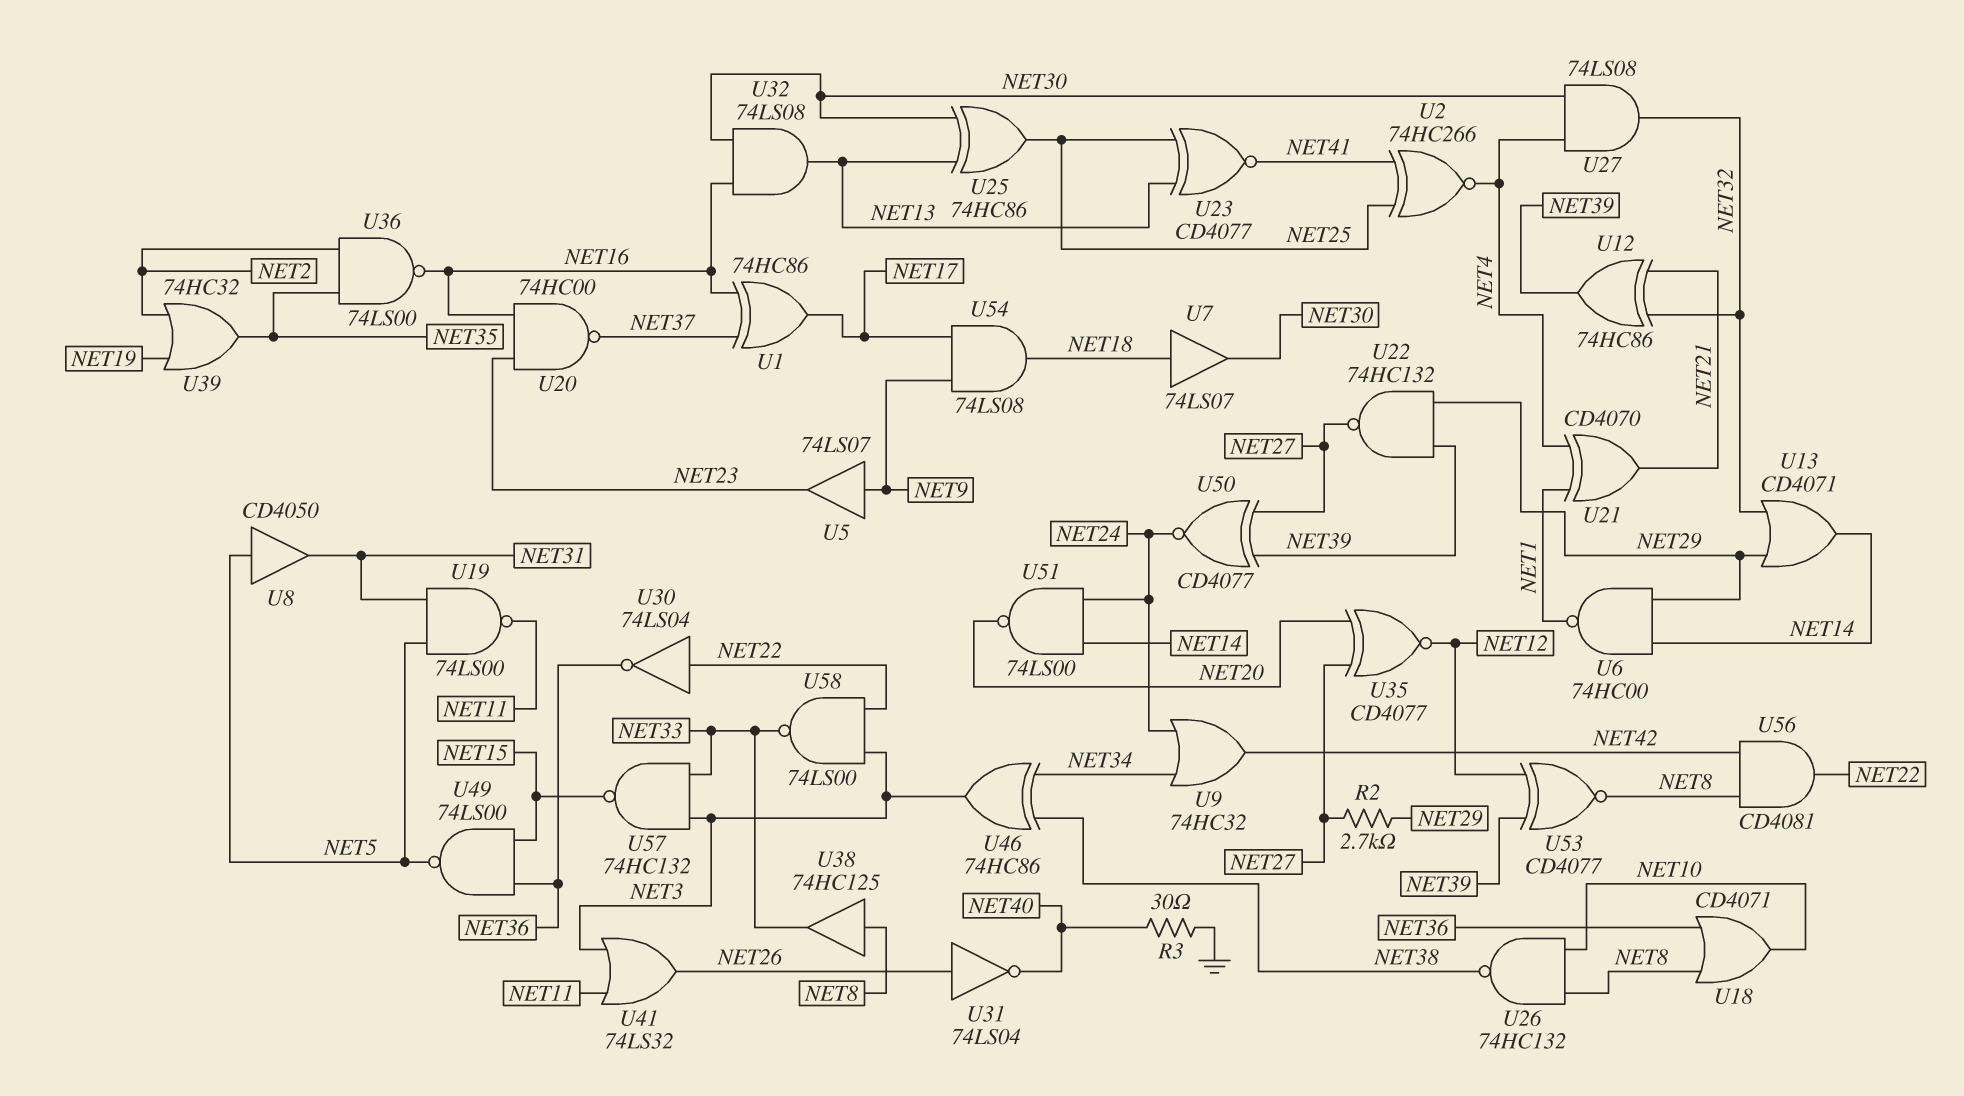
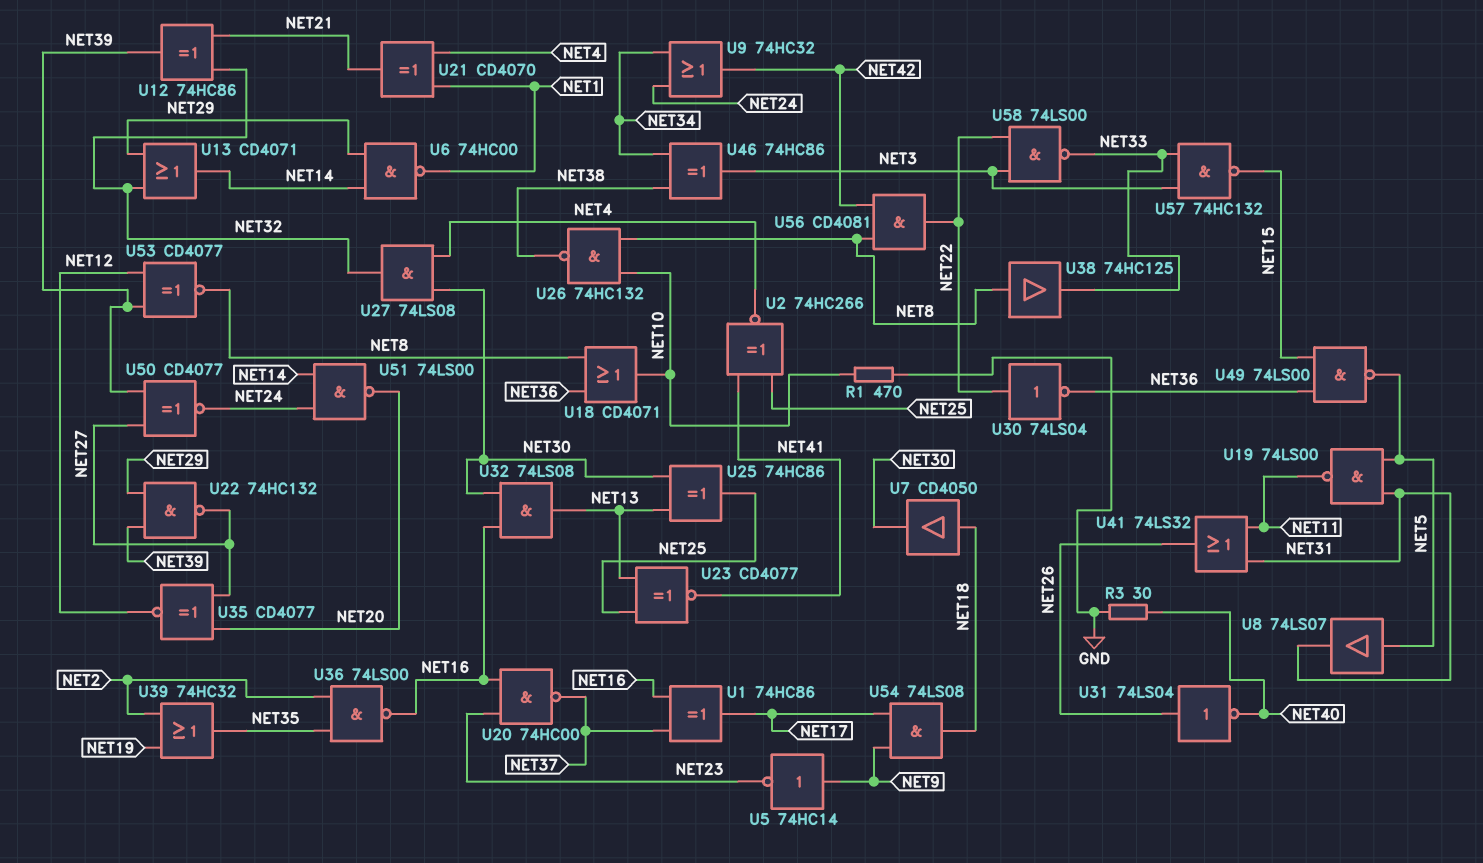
R1: none -> 470 (GND, NET10)
R2: 2.7k (NET27, NET29) -> none
U5: buffer 74LS07 (in NET9, out NET23) -> NOT 74HC14 (in NET9, out NET23)
U7: buffer 74LS07 (in NET18, out NET30) -> buffer CD4050 (in NET18, out NET30)
U8: buffer CD4050 (in NET5, out NET31) -> buffer 74LS07 (in NET5, out NET31)
U41: OR 74LS32 (in NET3, in NET11, out NET26) -> OR 74LS32 (in NET11, in NET31, out NET26)

